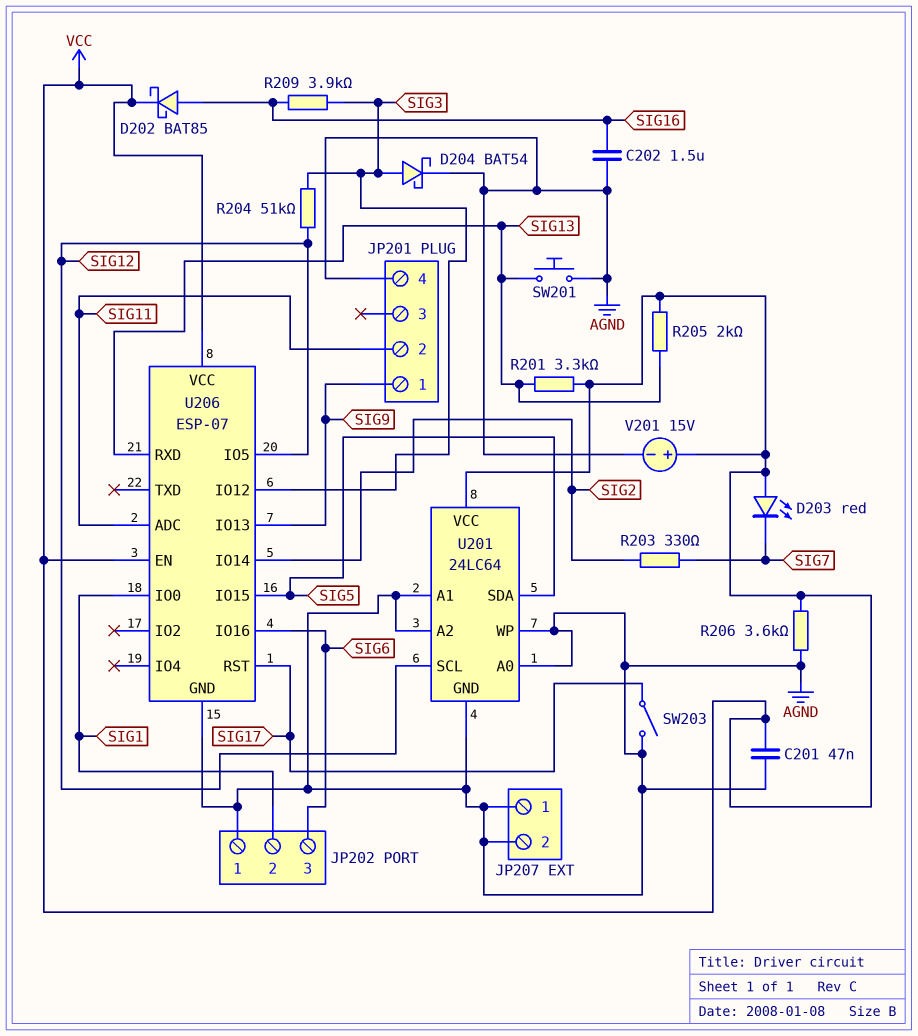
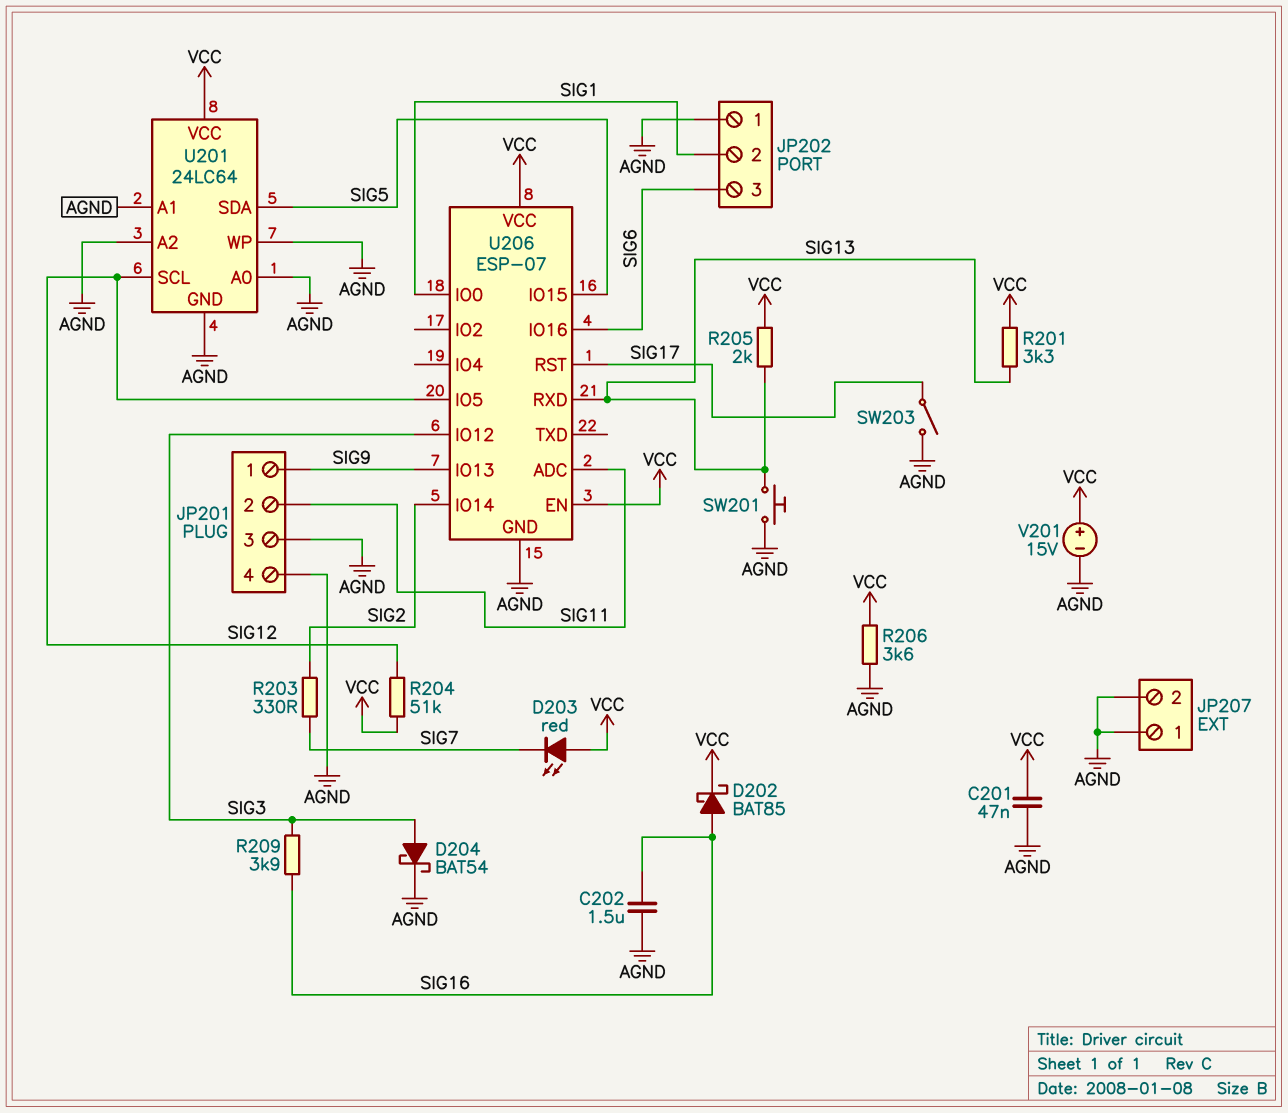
JP201 pin 3: none -> AGND
R204: 51k (SIG3, SIG12) -> 51k (SIG12, VCC)

